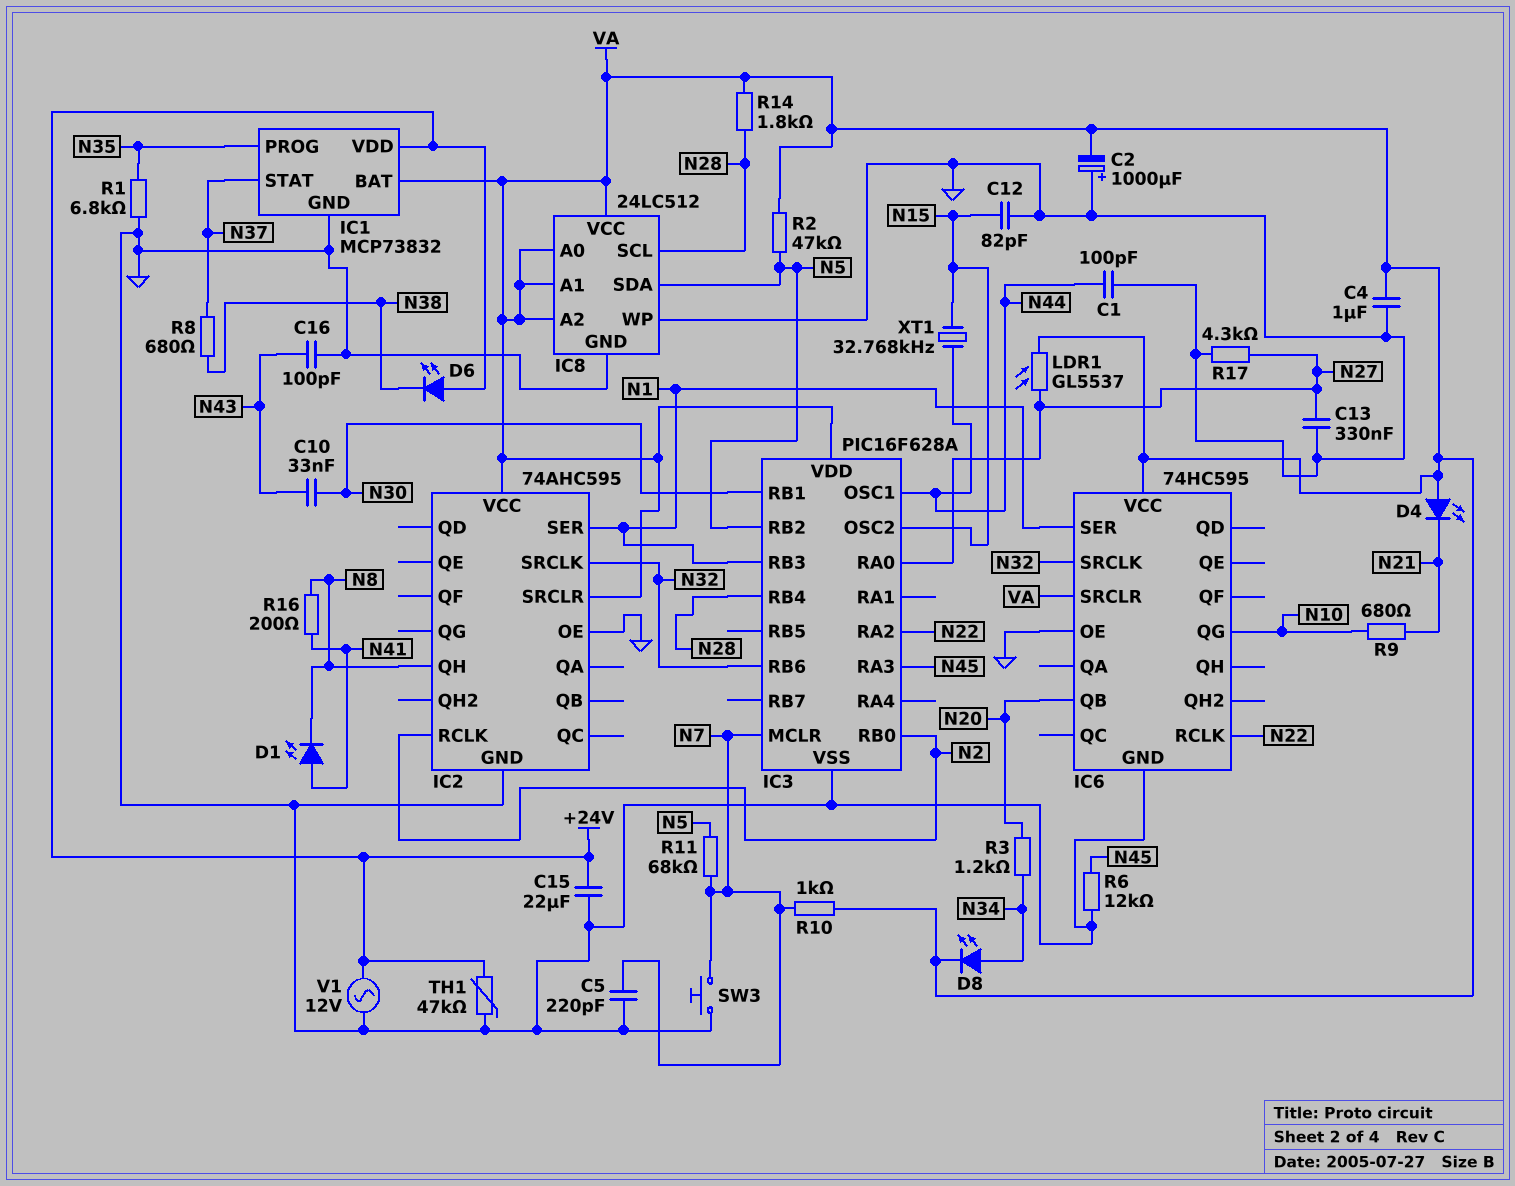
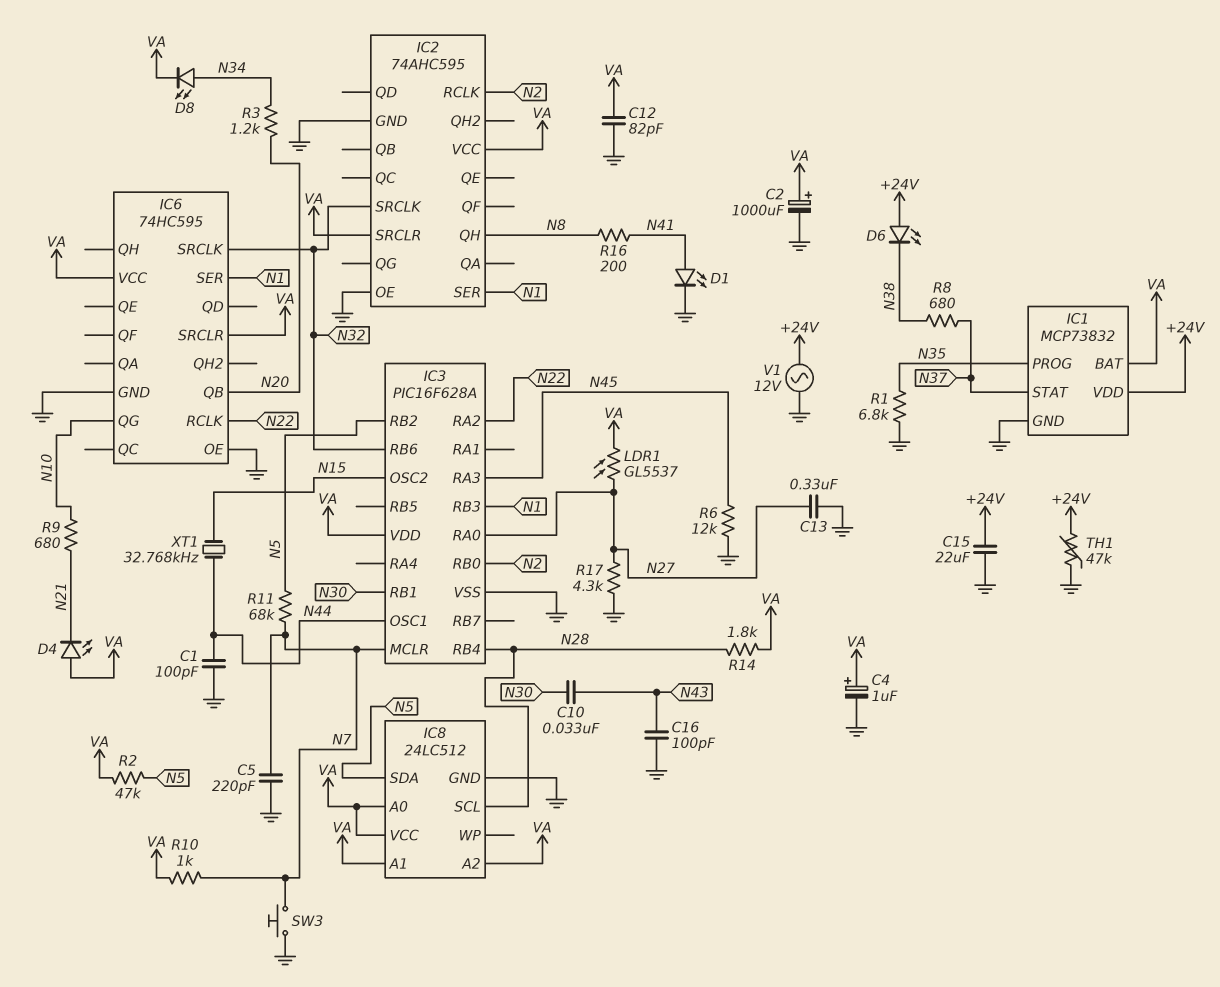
C2: 1000uF (plus GND, minus VA) -> 1000uF (plus VA, minus GND)
C4: 1uF (GND, VA) -> 1uF (plus VA, minus GND)
C12: 82pF (GND, N15) -> 82pF (GND, VA)
D1: LED (A N41, K N8) -> LED (A N41, K GND)
IC8 pin WP: GND -> none

